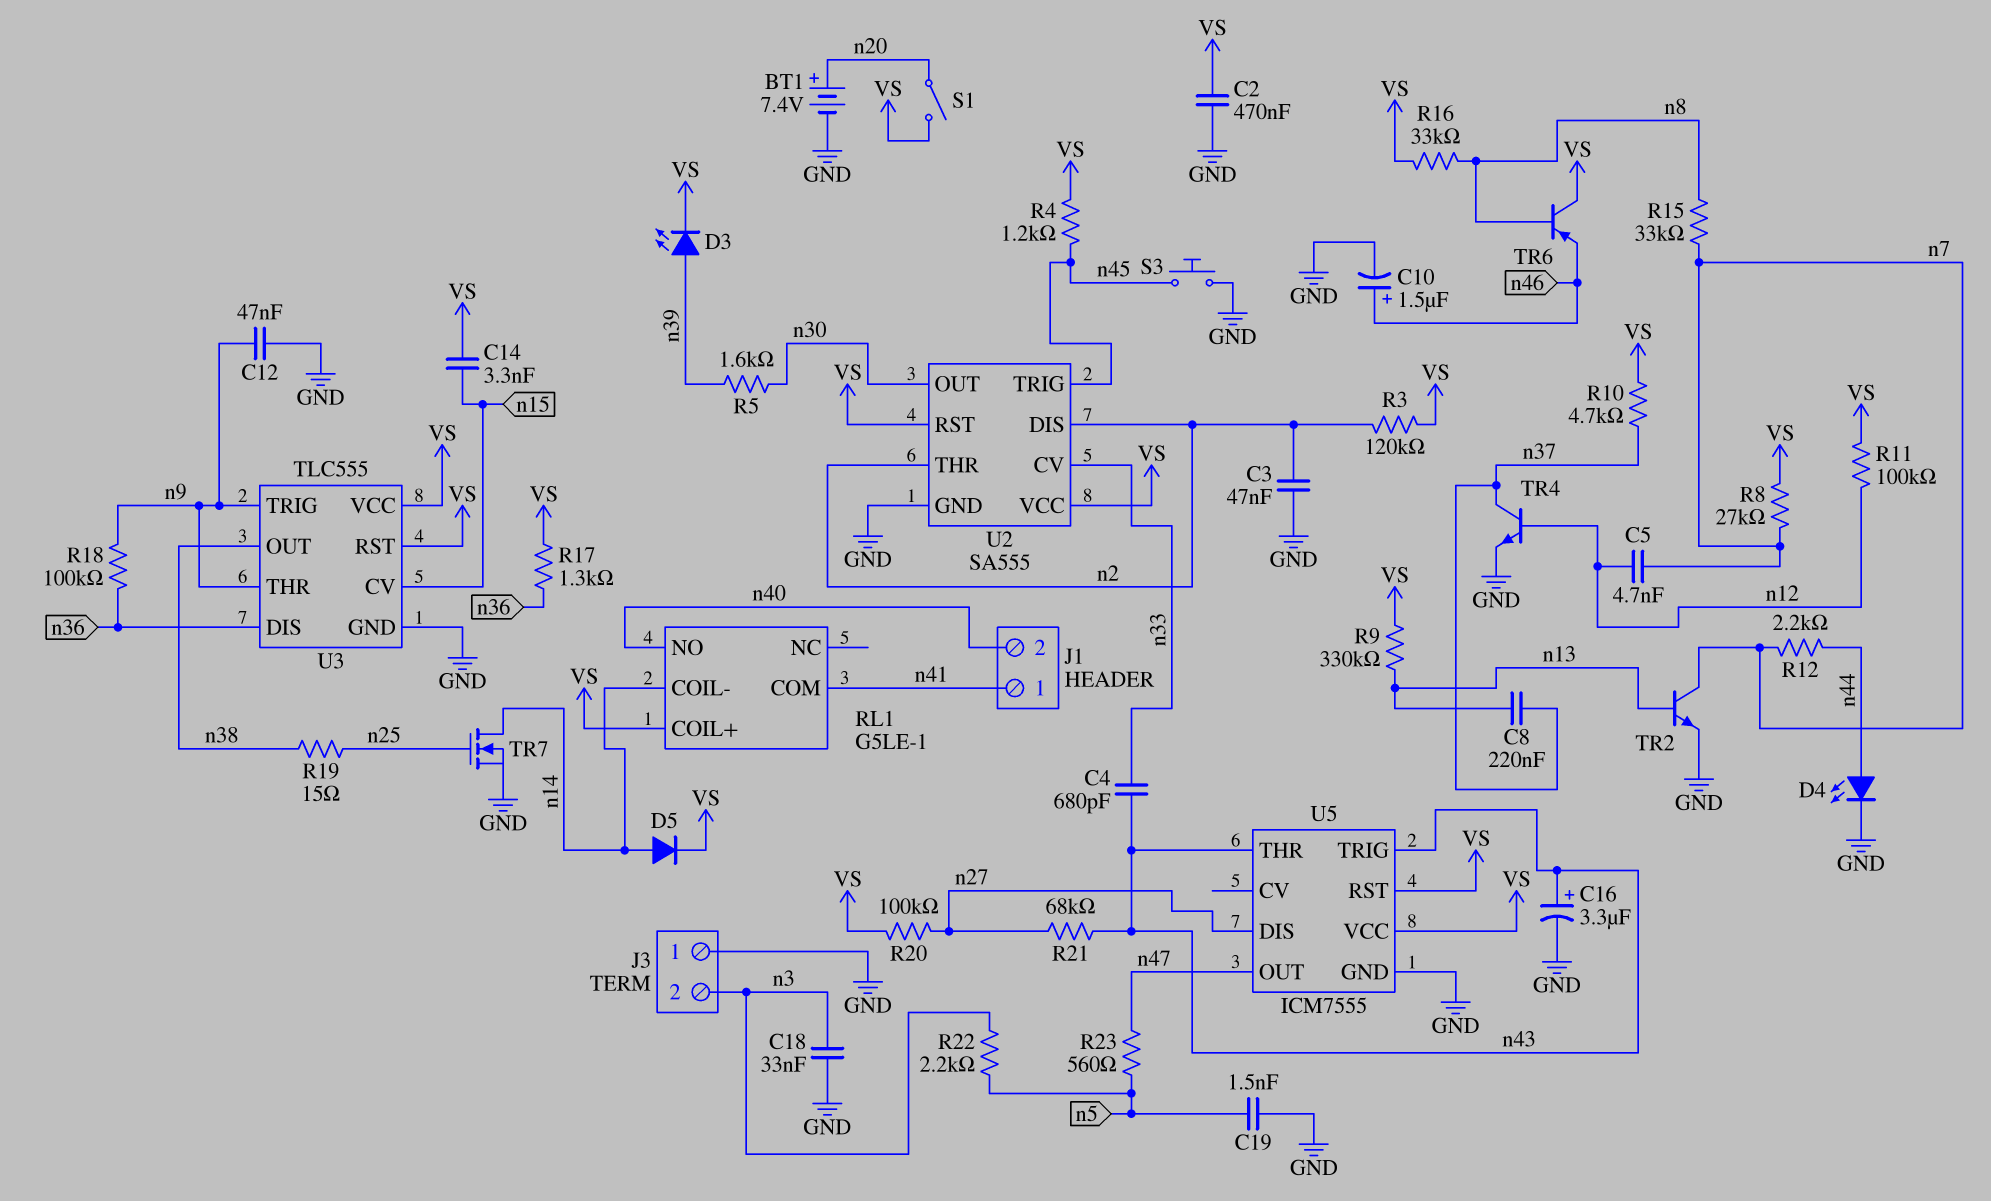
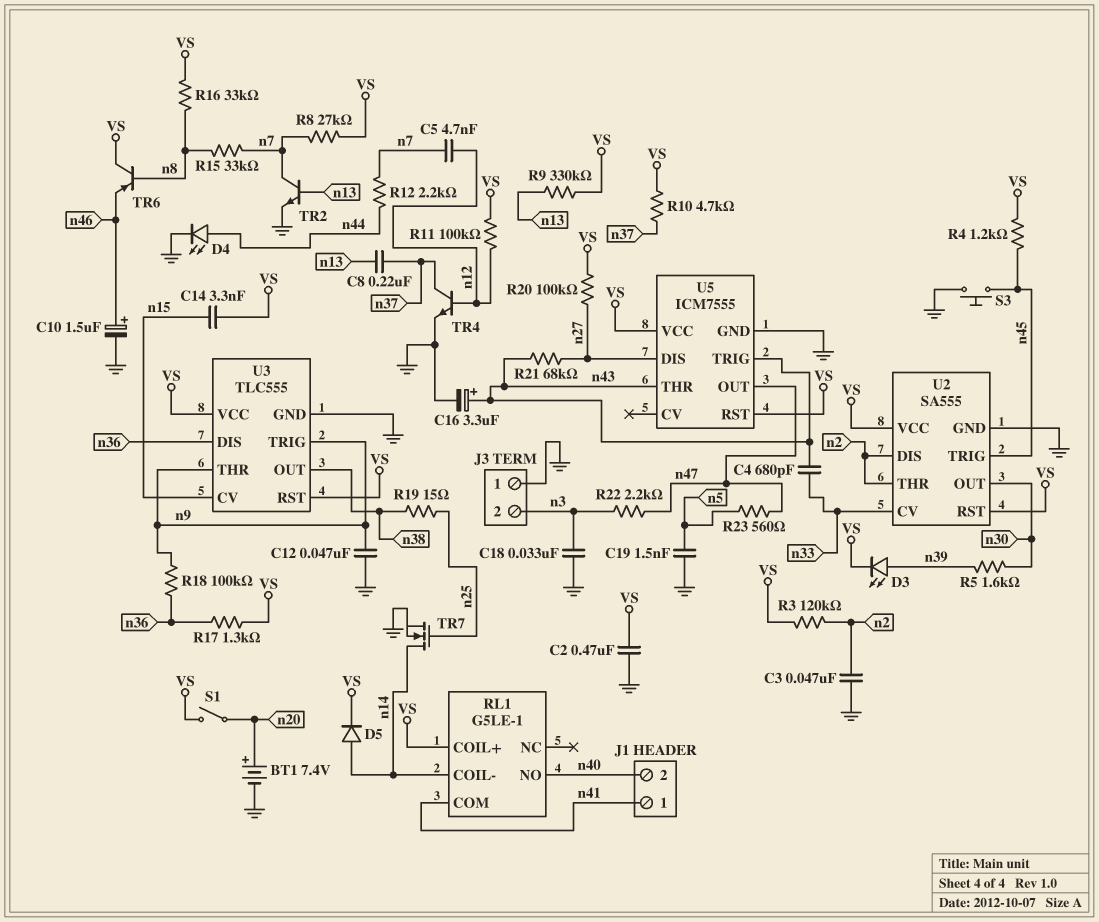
R22: 2.2k (n3, n5) -> 2.2k (n3, n47)

